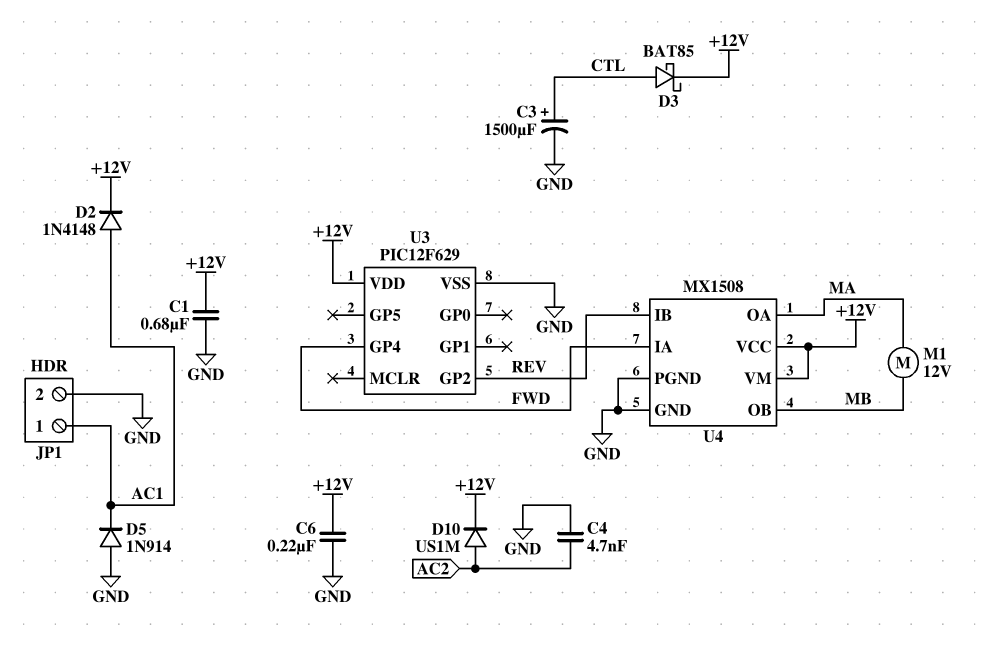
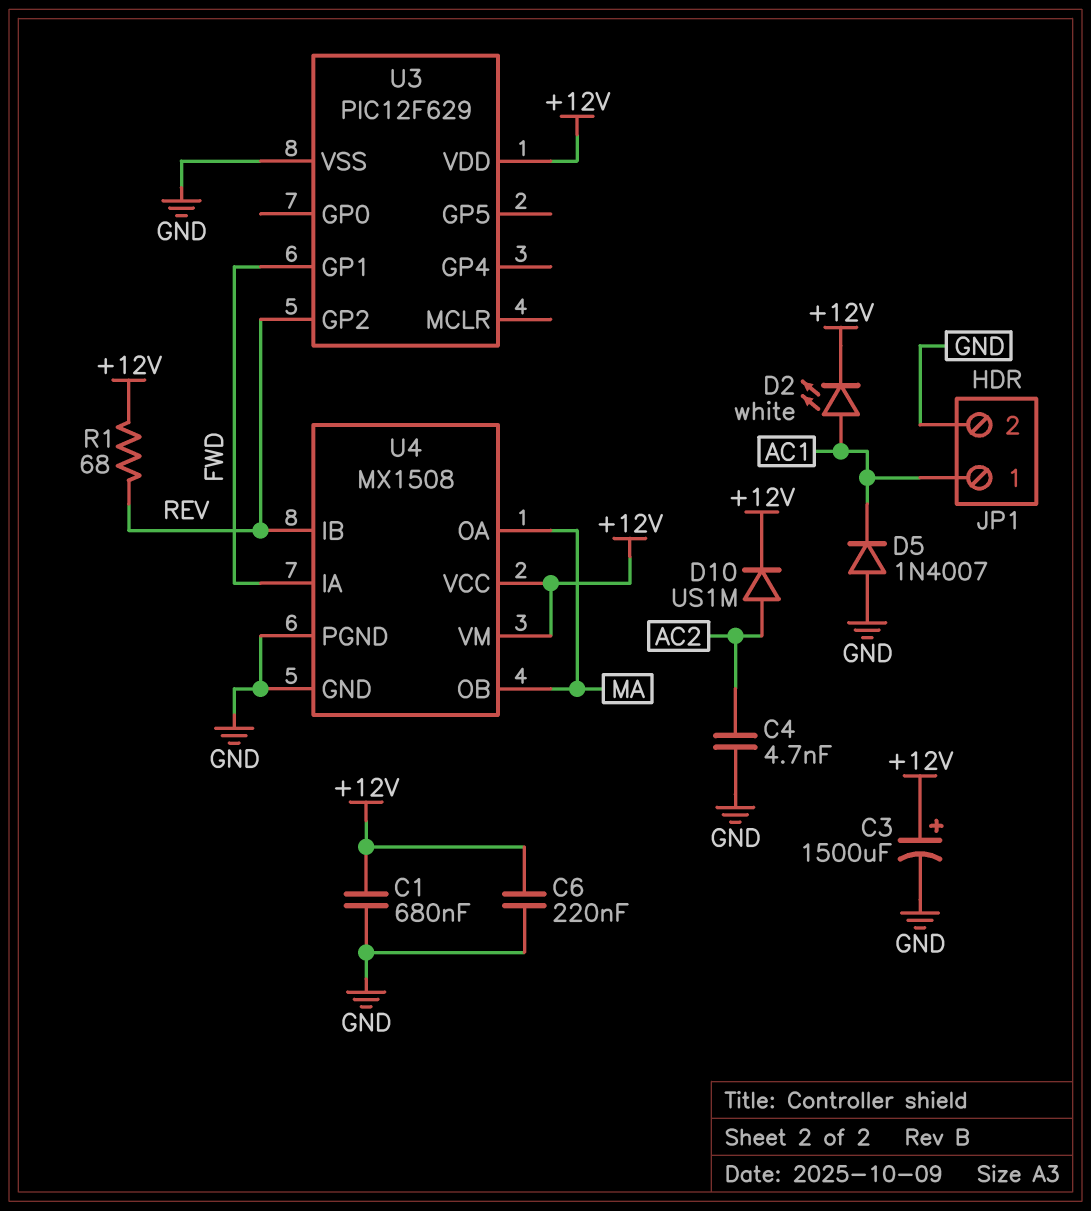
C3: 1500uF (plus CTL, minus GND) -> 1500uF (plus +12V, minus GND)
D2: diode 1N4148 (A AC1, K +12V) -> LED white (A AC1, K +12V)
D3: schottky BAT85 (A CTL, K +12V) -> none
D5: diode 1N914 (A GND, K AC1) -> diode 1N4007 (A GND, K AC1)
M1: motor 12V (MA, MB) -> none
R1: none -> 68 (+12V, REV)
U3 pin GP1: none -> FWD
U3 pin GP4: FWD -> none
U4 pin OB: MB -> MA

